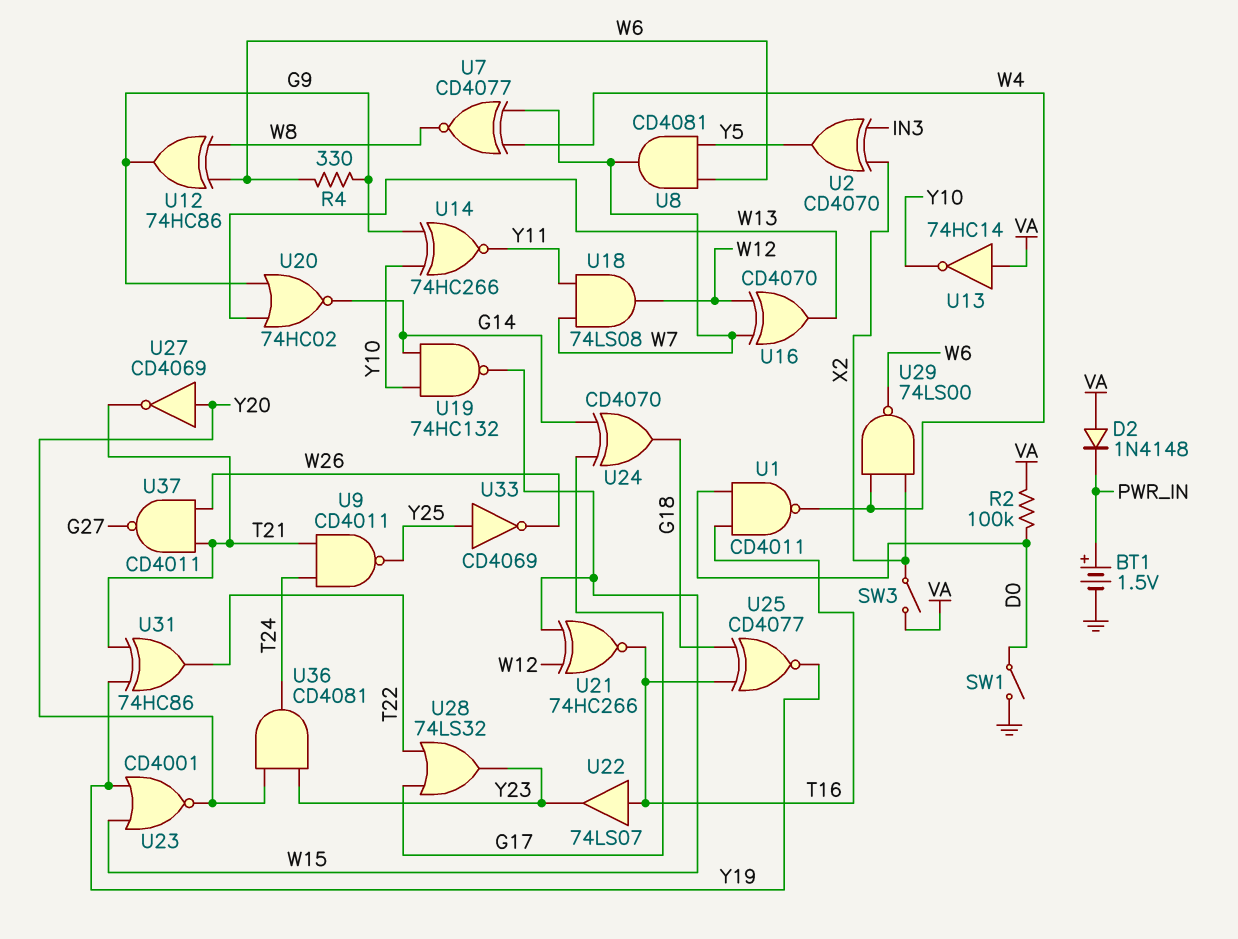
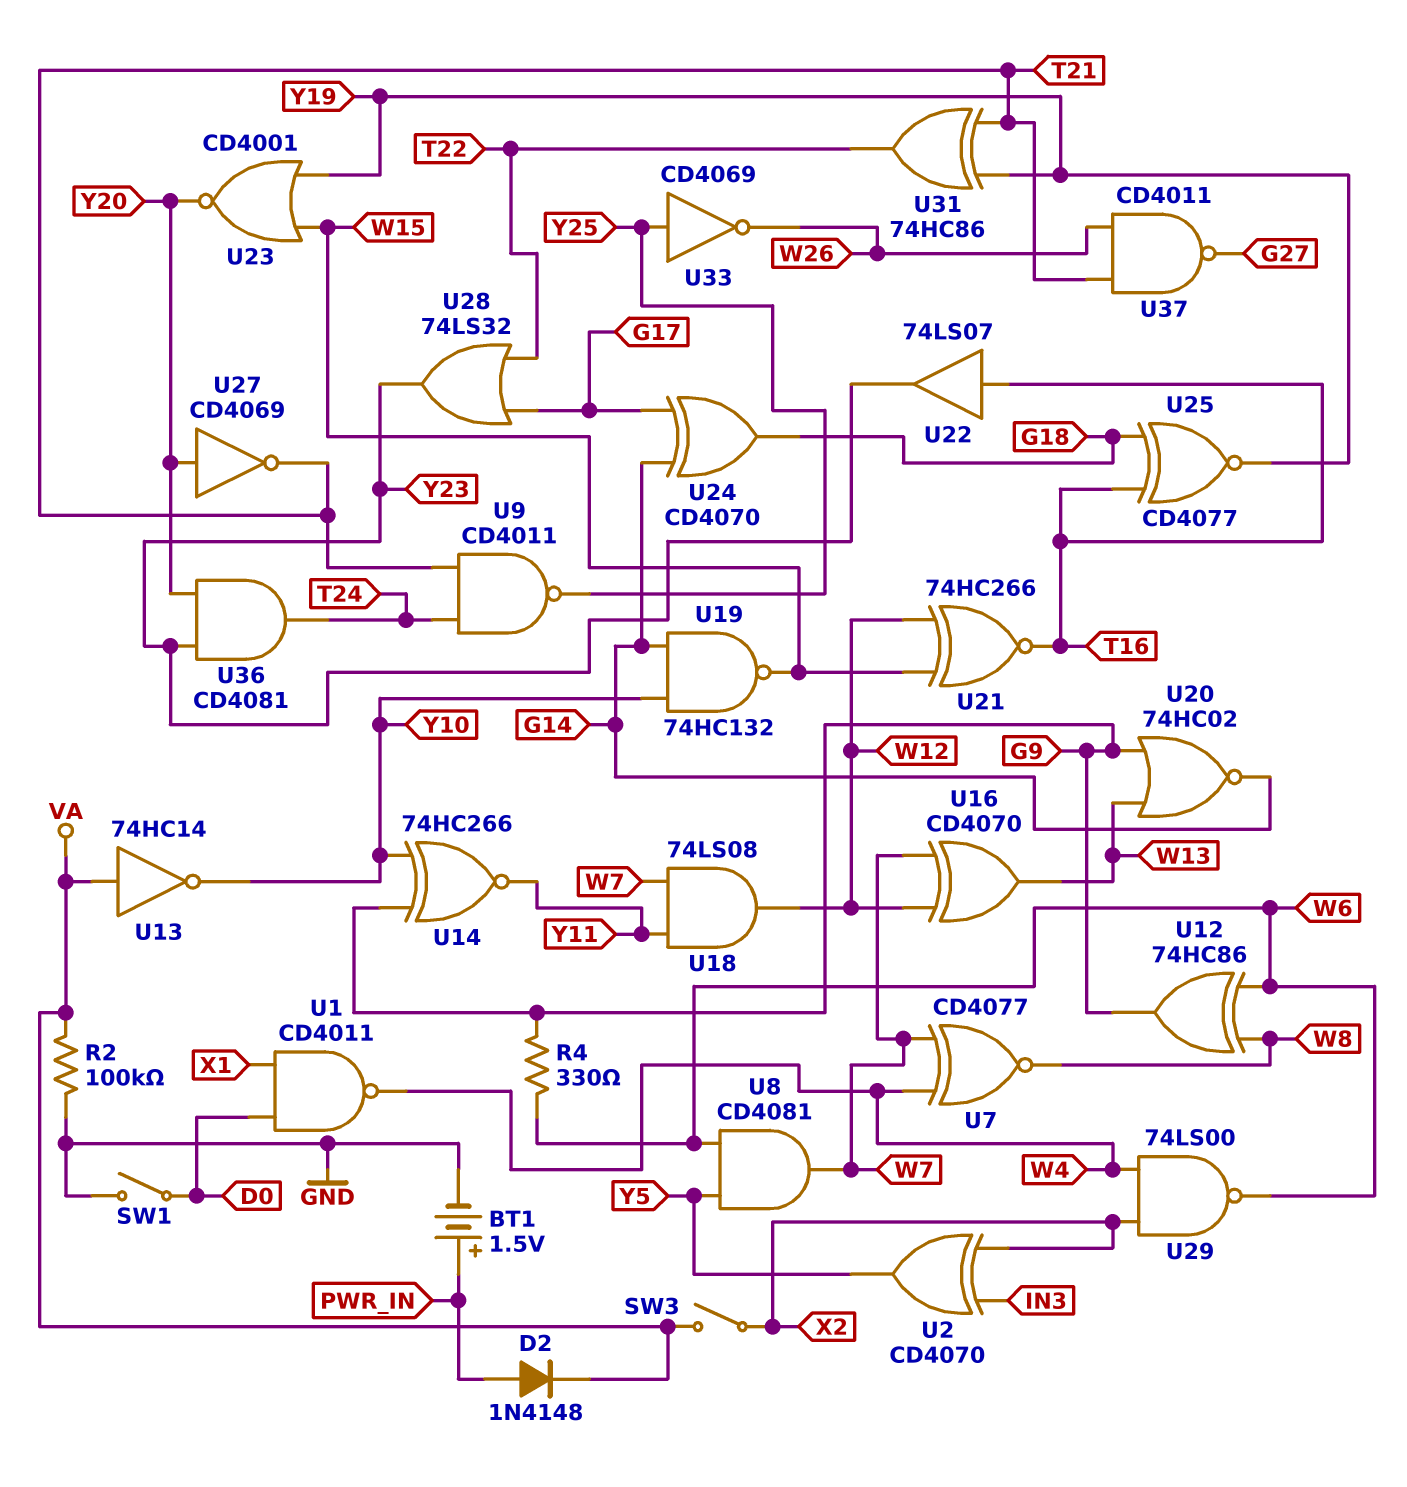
D2: diode 1N4148 (A VA, K PWR_IN) -> diode 1N4148 (A PWR_IN, K VA)
R2: 100k (D0, VA) -> 100k (GND, VA)
U1: NAND CD4011 (in D0, in T16, out W4) -> NAND CD4011 (in D0, in X1, out W4)

